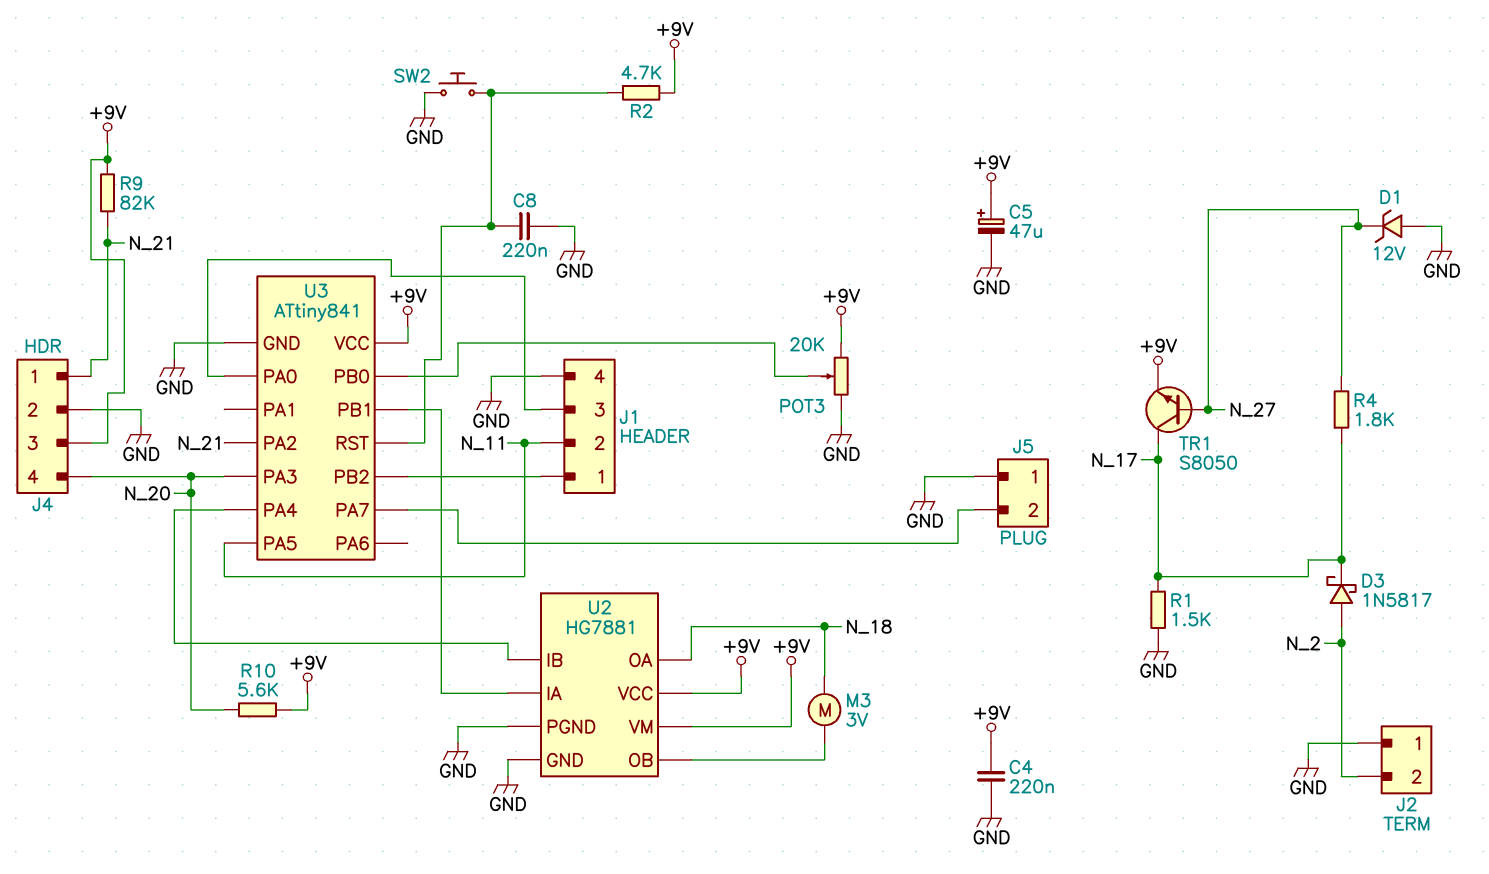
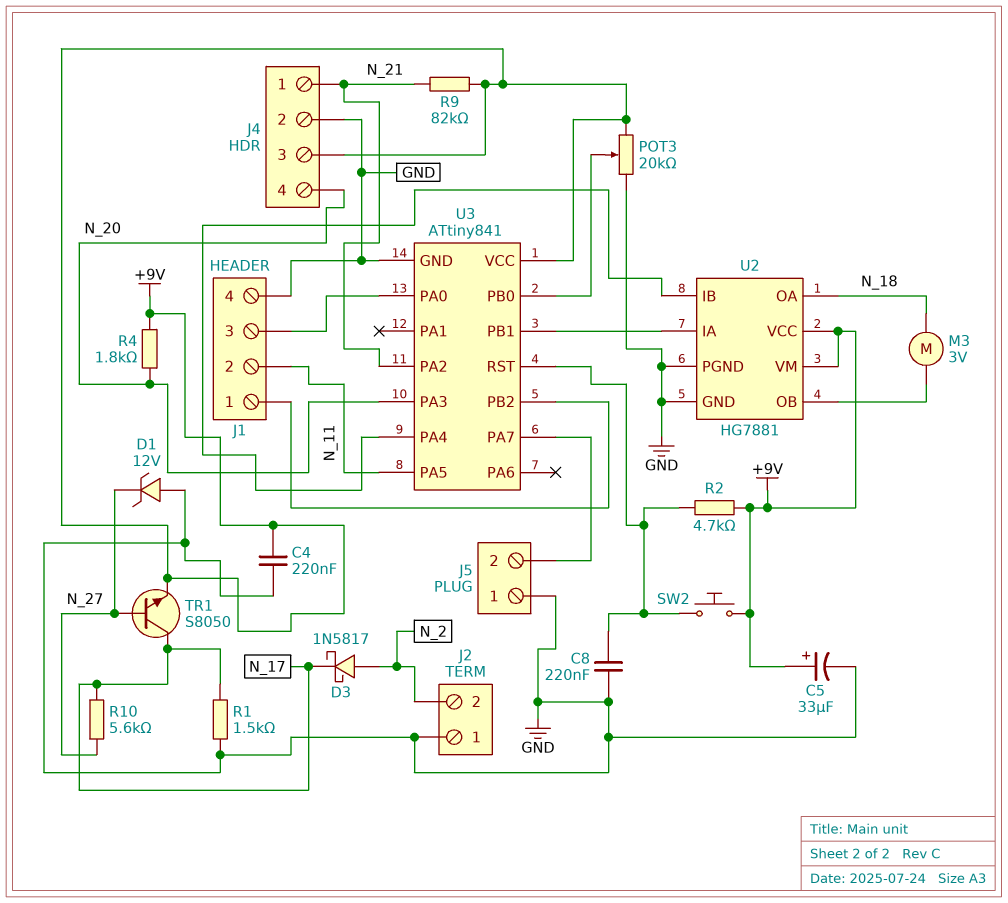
C5: 47uF (plus +9V, minus GND) -> 33uF (plus +9V, minus GND)
R4: 1.8k (N_17, N_27) -> 1.8k (+9V, N_20)
R10: 5.6k (+9V, N_20) -> 5.6k (N_17, N_27)
SW2: button (GND, U3/RST) -> button (+9V, U3/RST)

